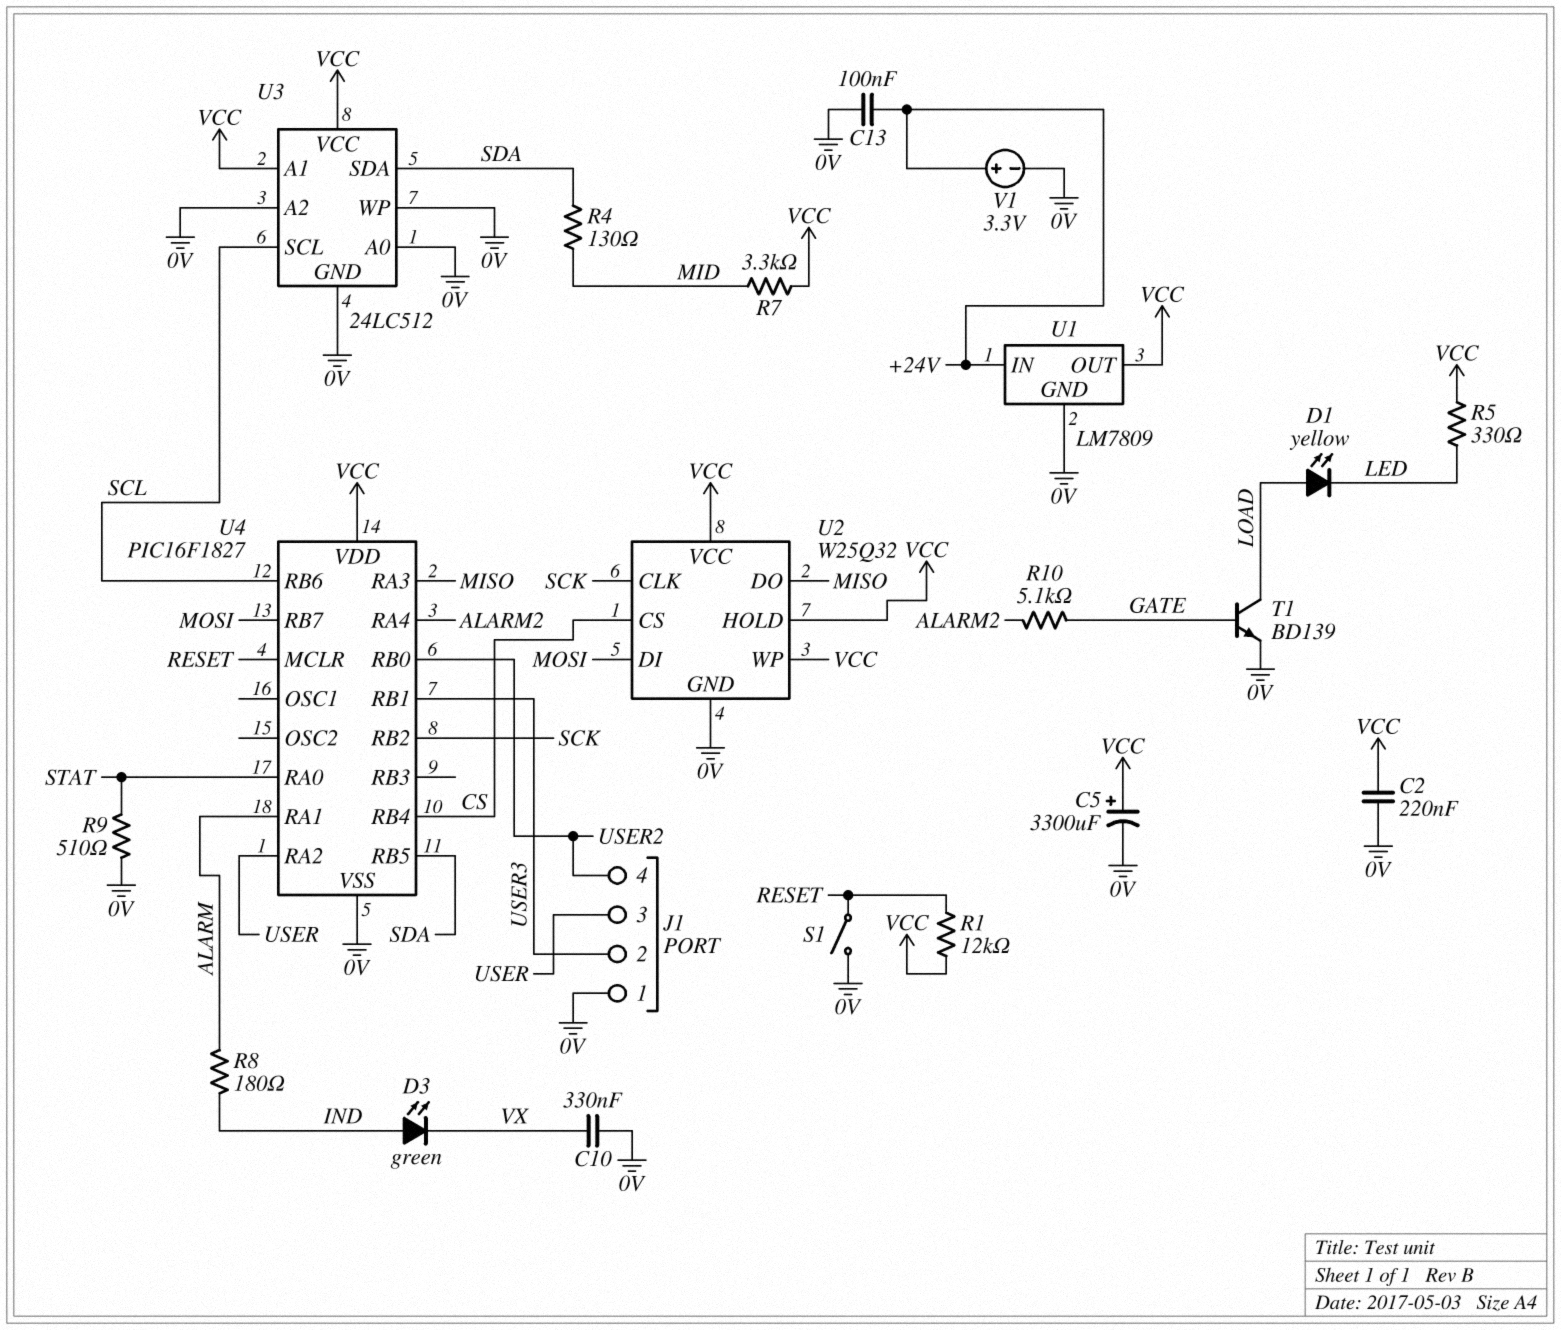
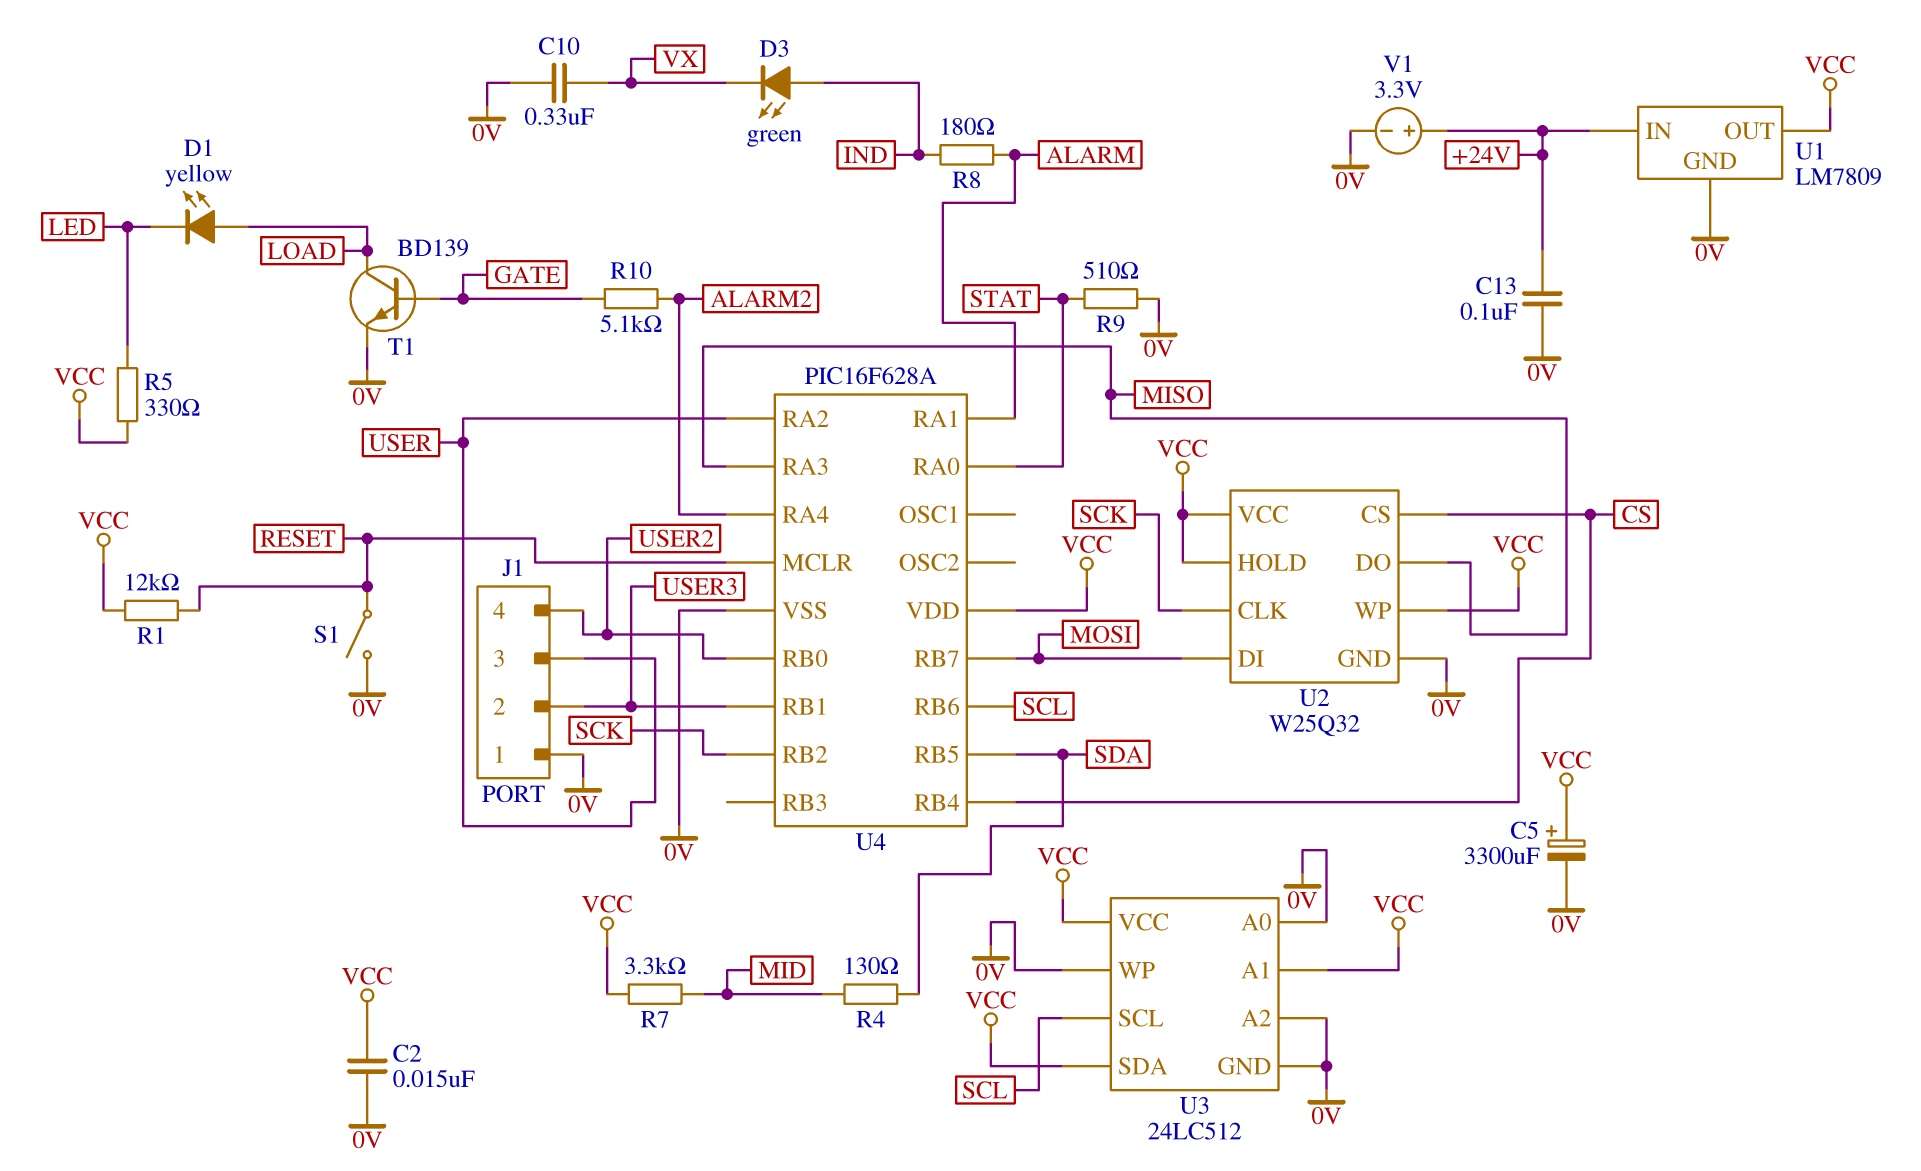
C2: 220nF (0V, VCC) -> 15nF (0V, VCC)
U3 pin SDA: SDA -> VCC
U4: PIC16F1827 -> PIC16F628A

